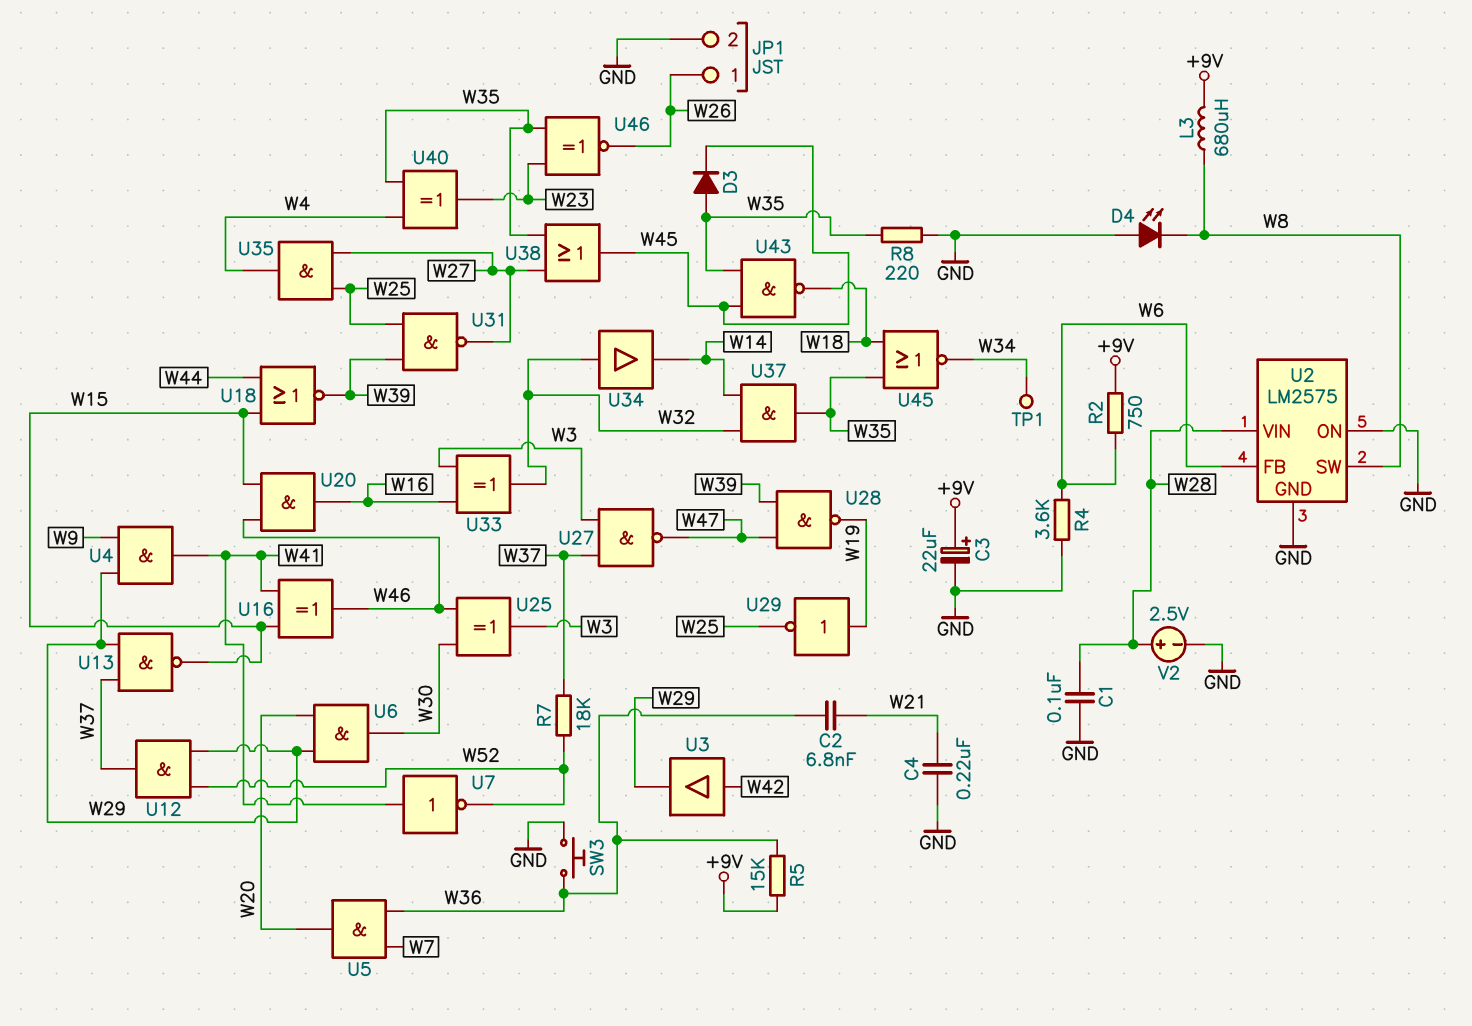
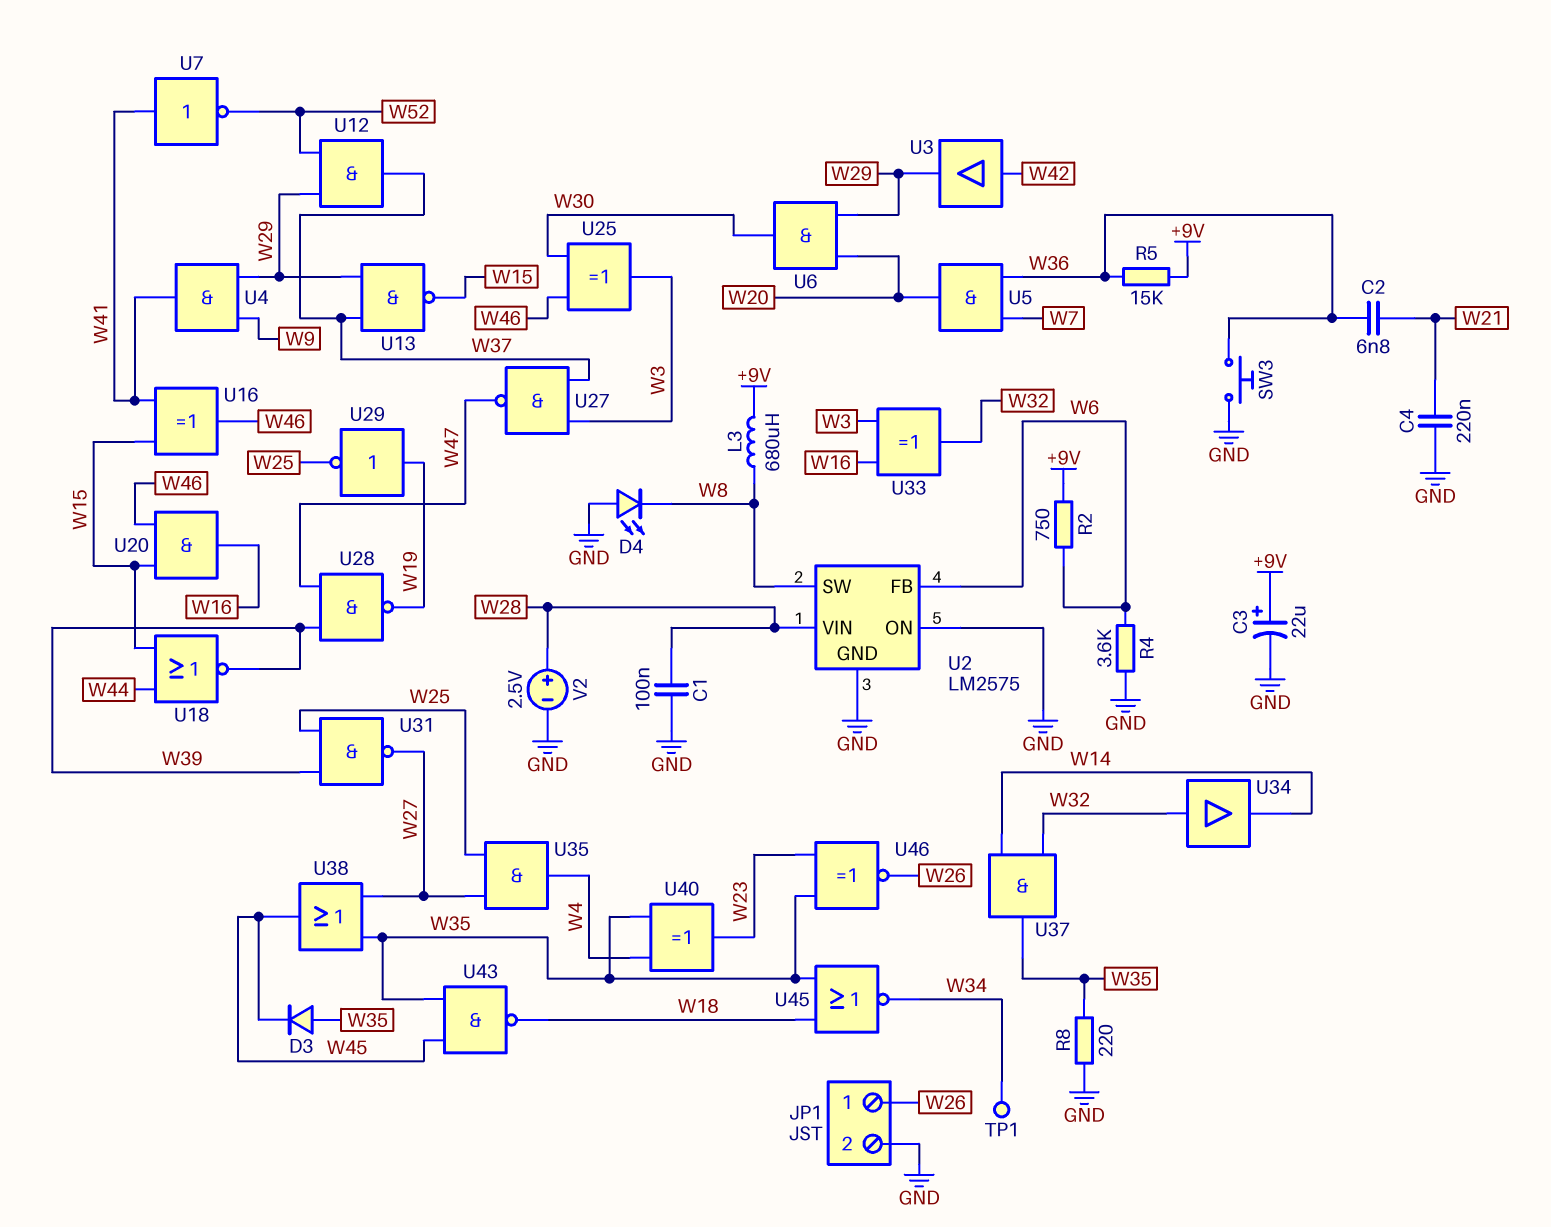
R7: 18k (W37, W52) -> none

